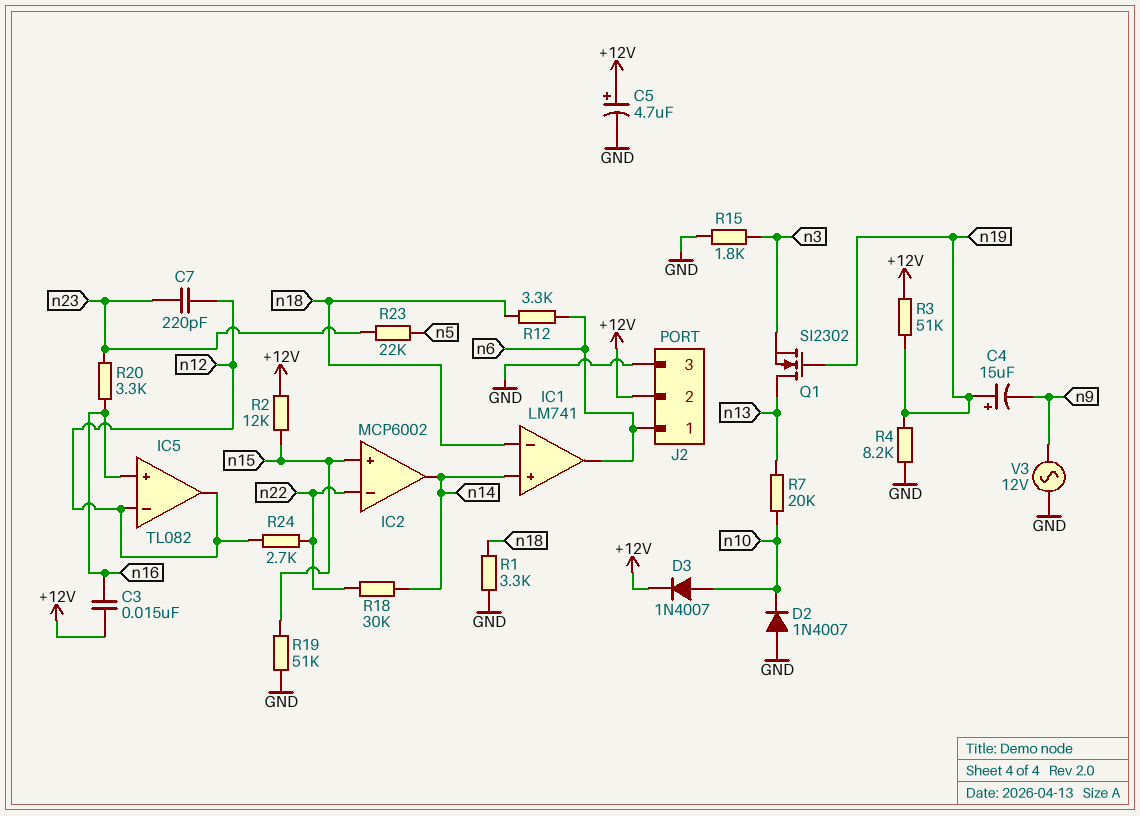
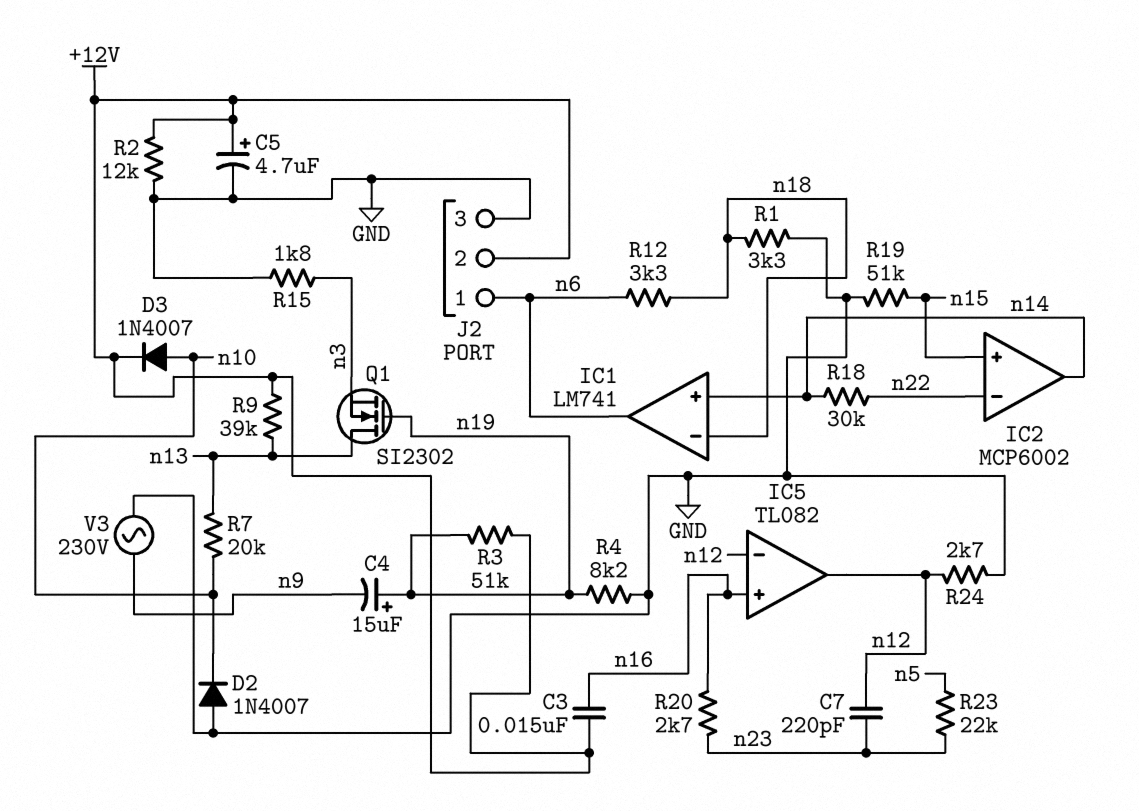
R2: 12k (+12V, n15) -> 12k (+12V, GND)
R9: none -> 39k (+12V, n13)
R20: 3.3k (n16, n23) -> 2.7k (n16, n23)
R24: 2.7k (n12, n22) -> 2.7k (GND, n12)
V3: AC 12V (GND, n9) -> AC 230V (GND, n9)

